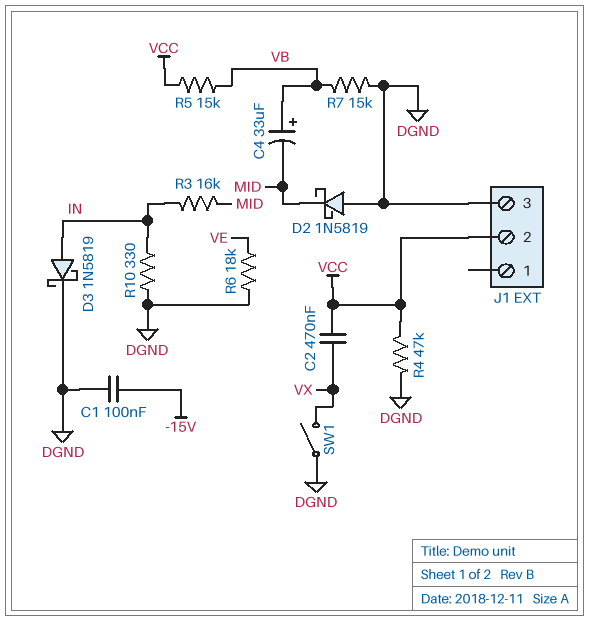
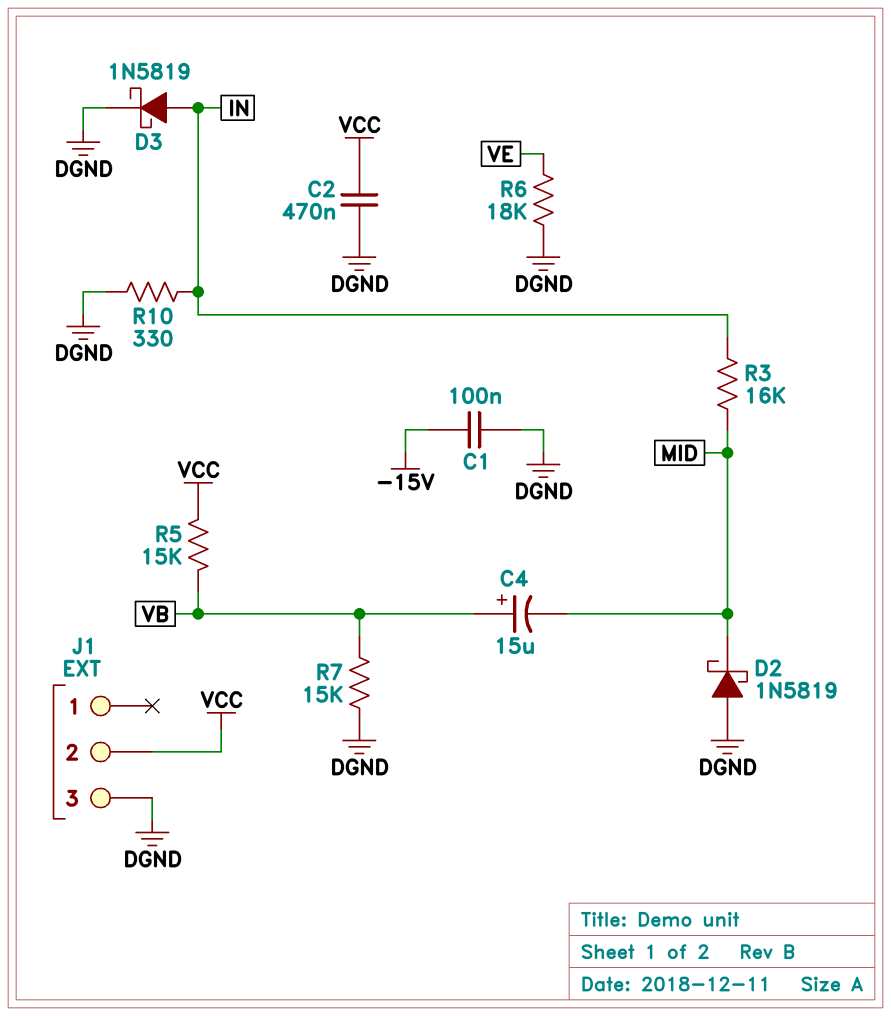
C2: 470nF (VCC, VX) -> 470nF (DGND, VCC)
C4: 33uF (plus VB, minus MID) -> 15uF (plus VB, minus MID)
R4: 47k (DGND, VCC) -> none
SW1: switch (DGND, VX) -> none

